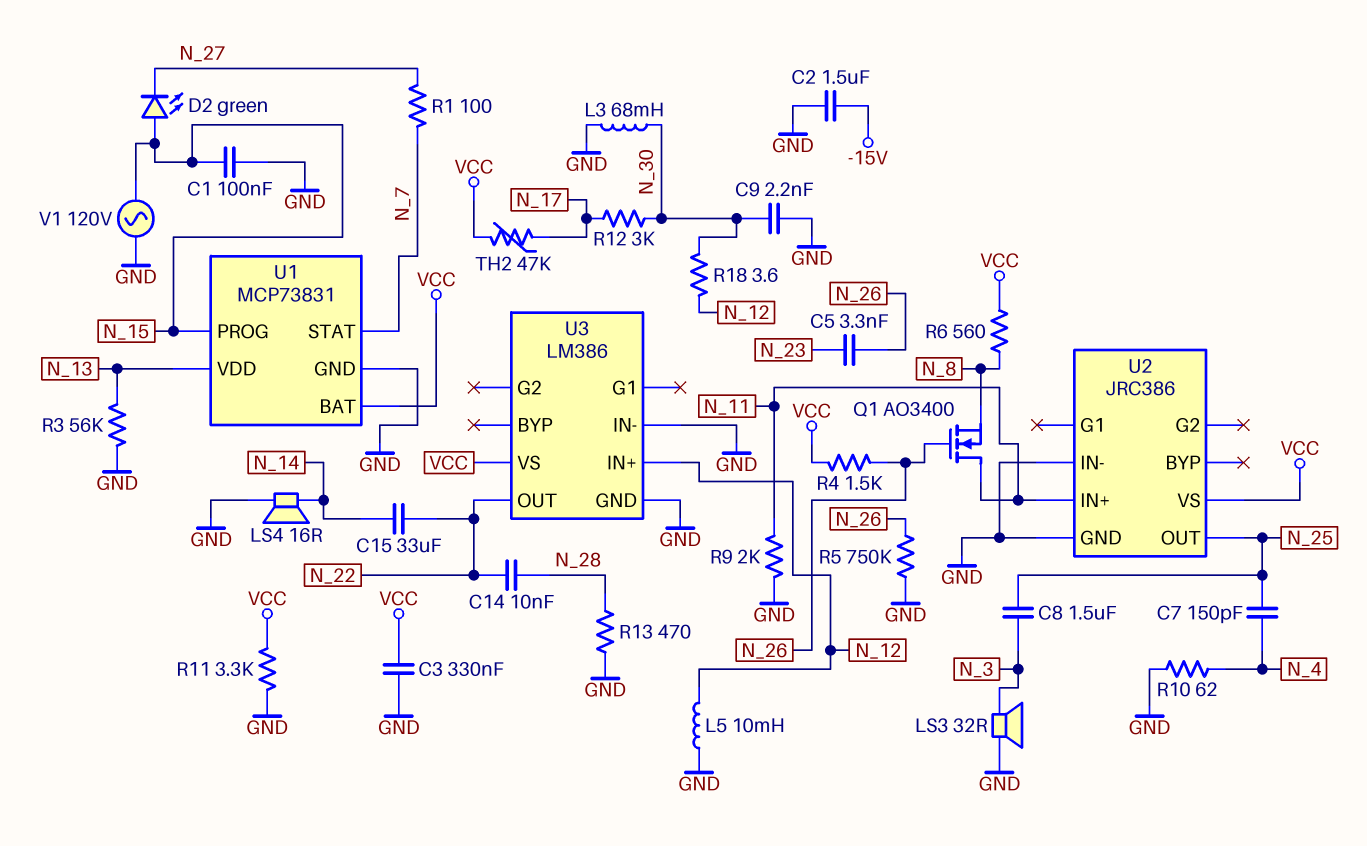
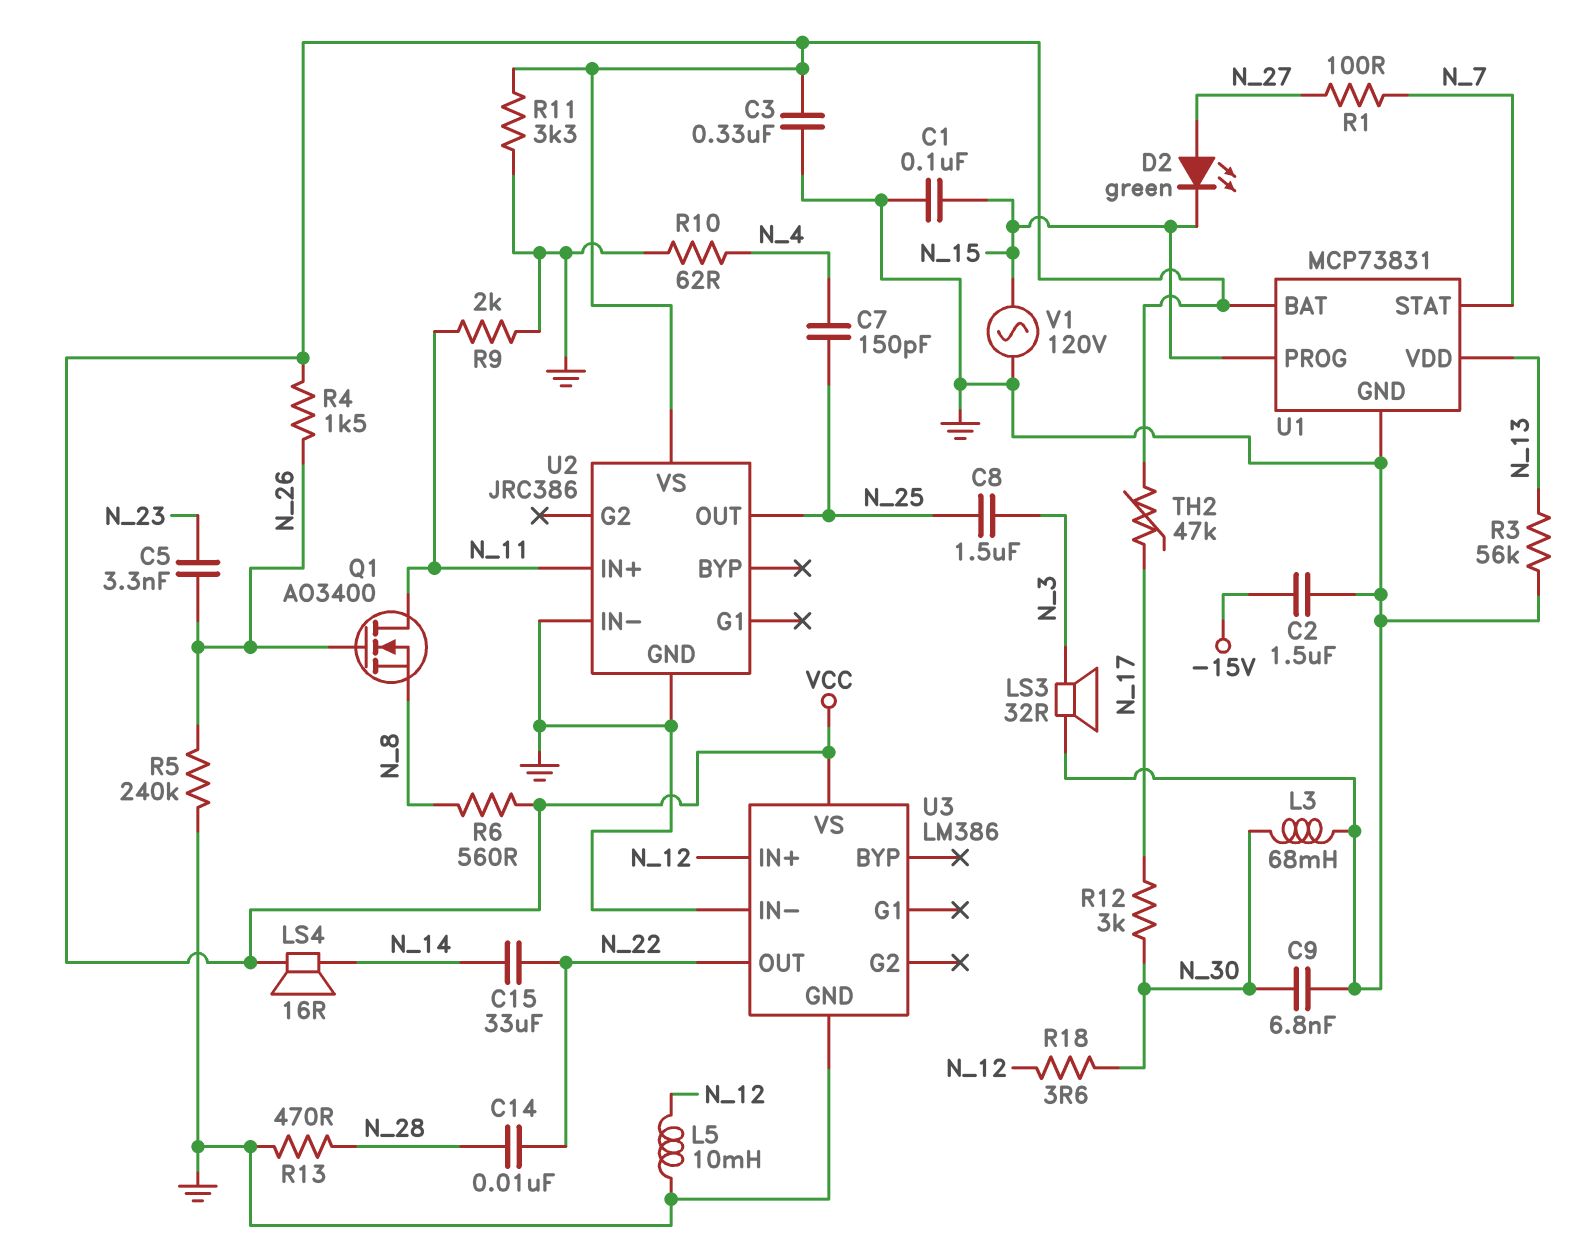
C9: 2.2nF (GND, N_30) -> 6.8nF (GND, N_30)
D2: LED green (A N_15, K N_27) -> LED green (A N_27, K N_15)
LS4: speaker 16R (GND, N_14) -> speaker 16R (N_14, VCC)
R5: 750k (GND, N_26) -> 240k (GND, N_26)

